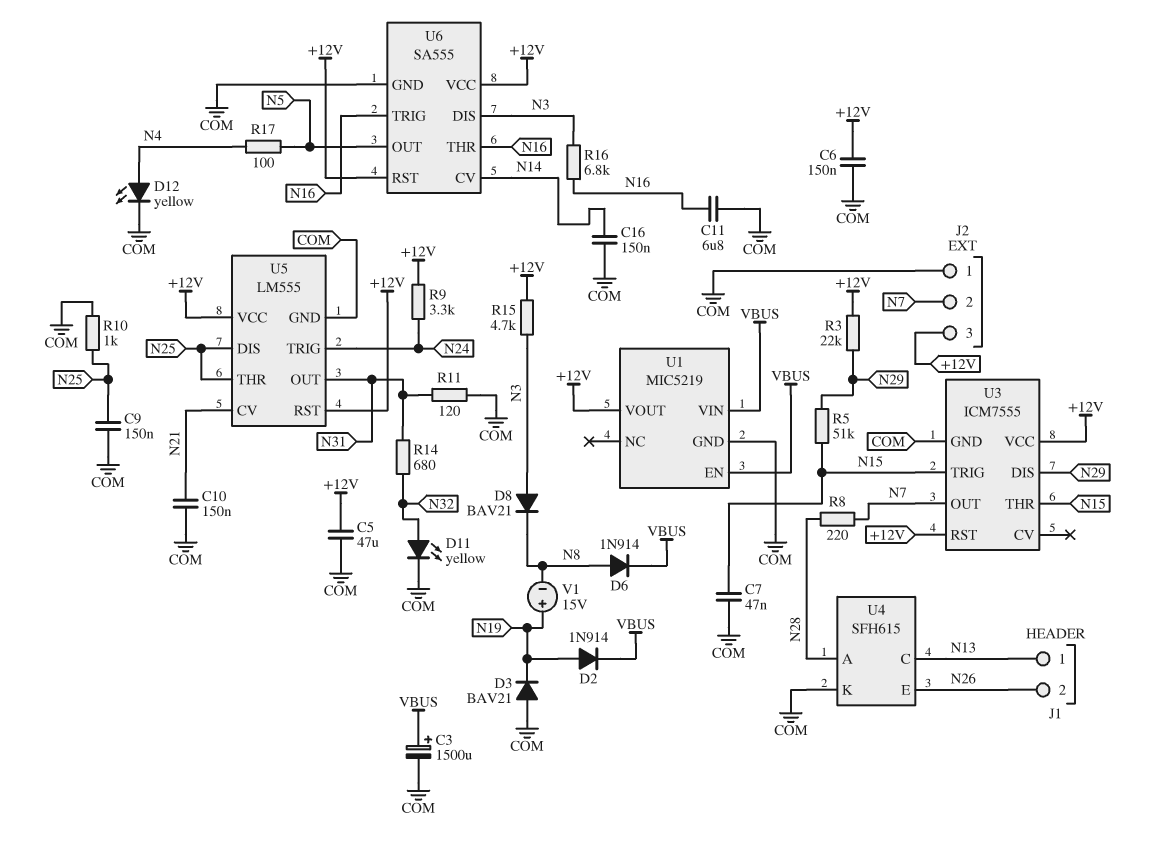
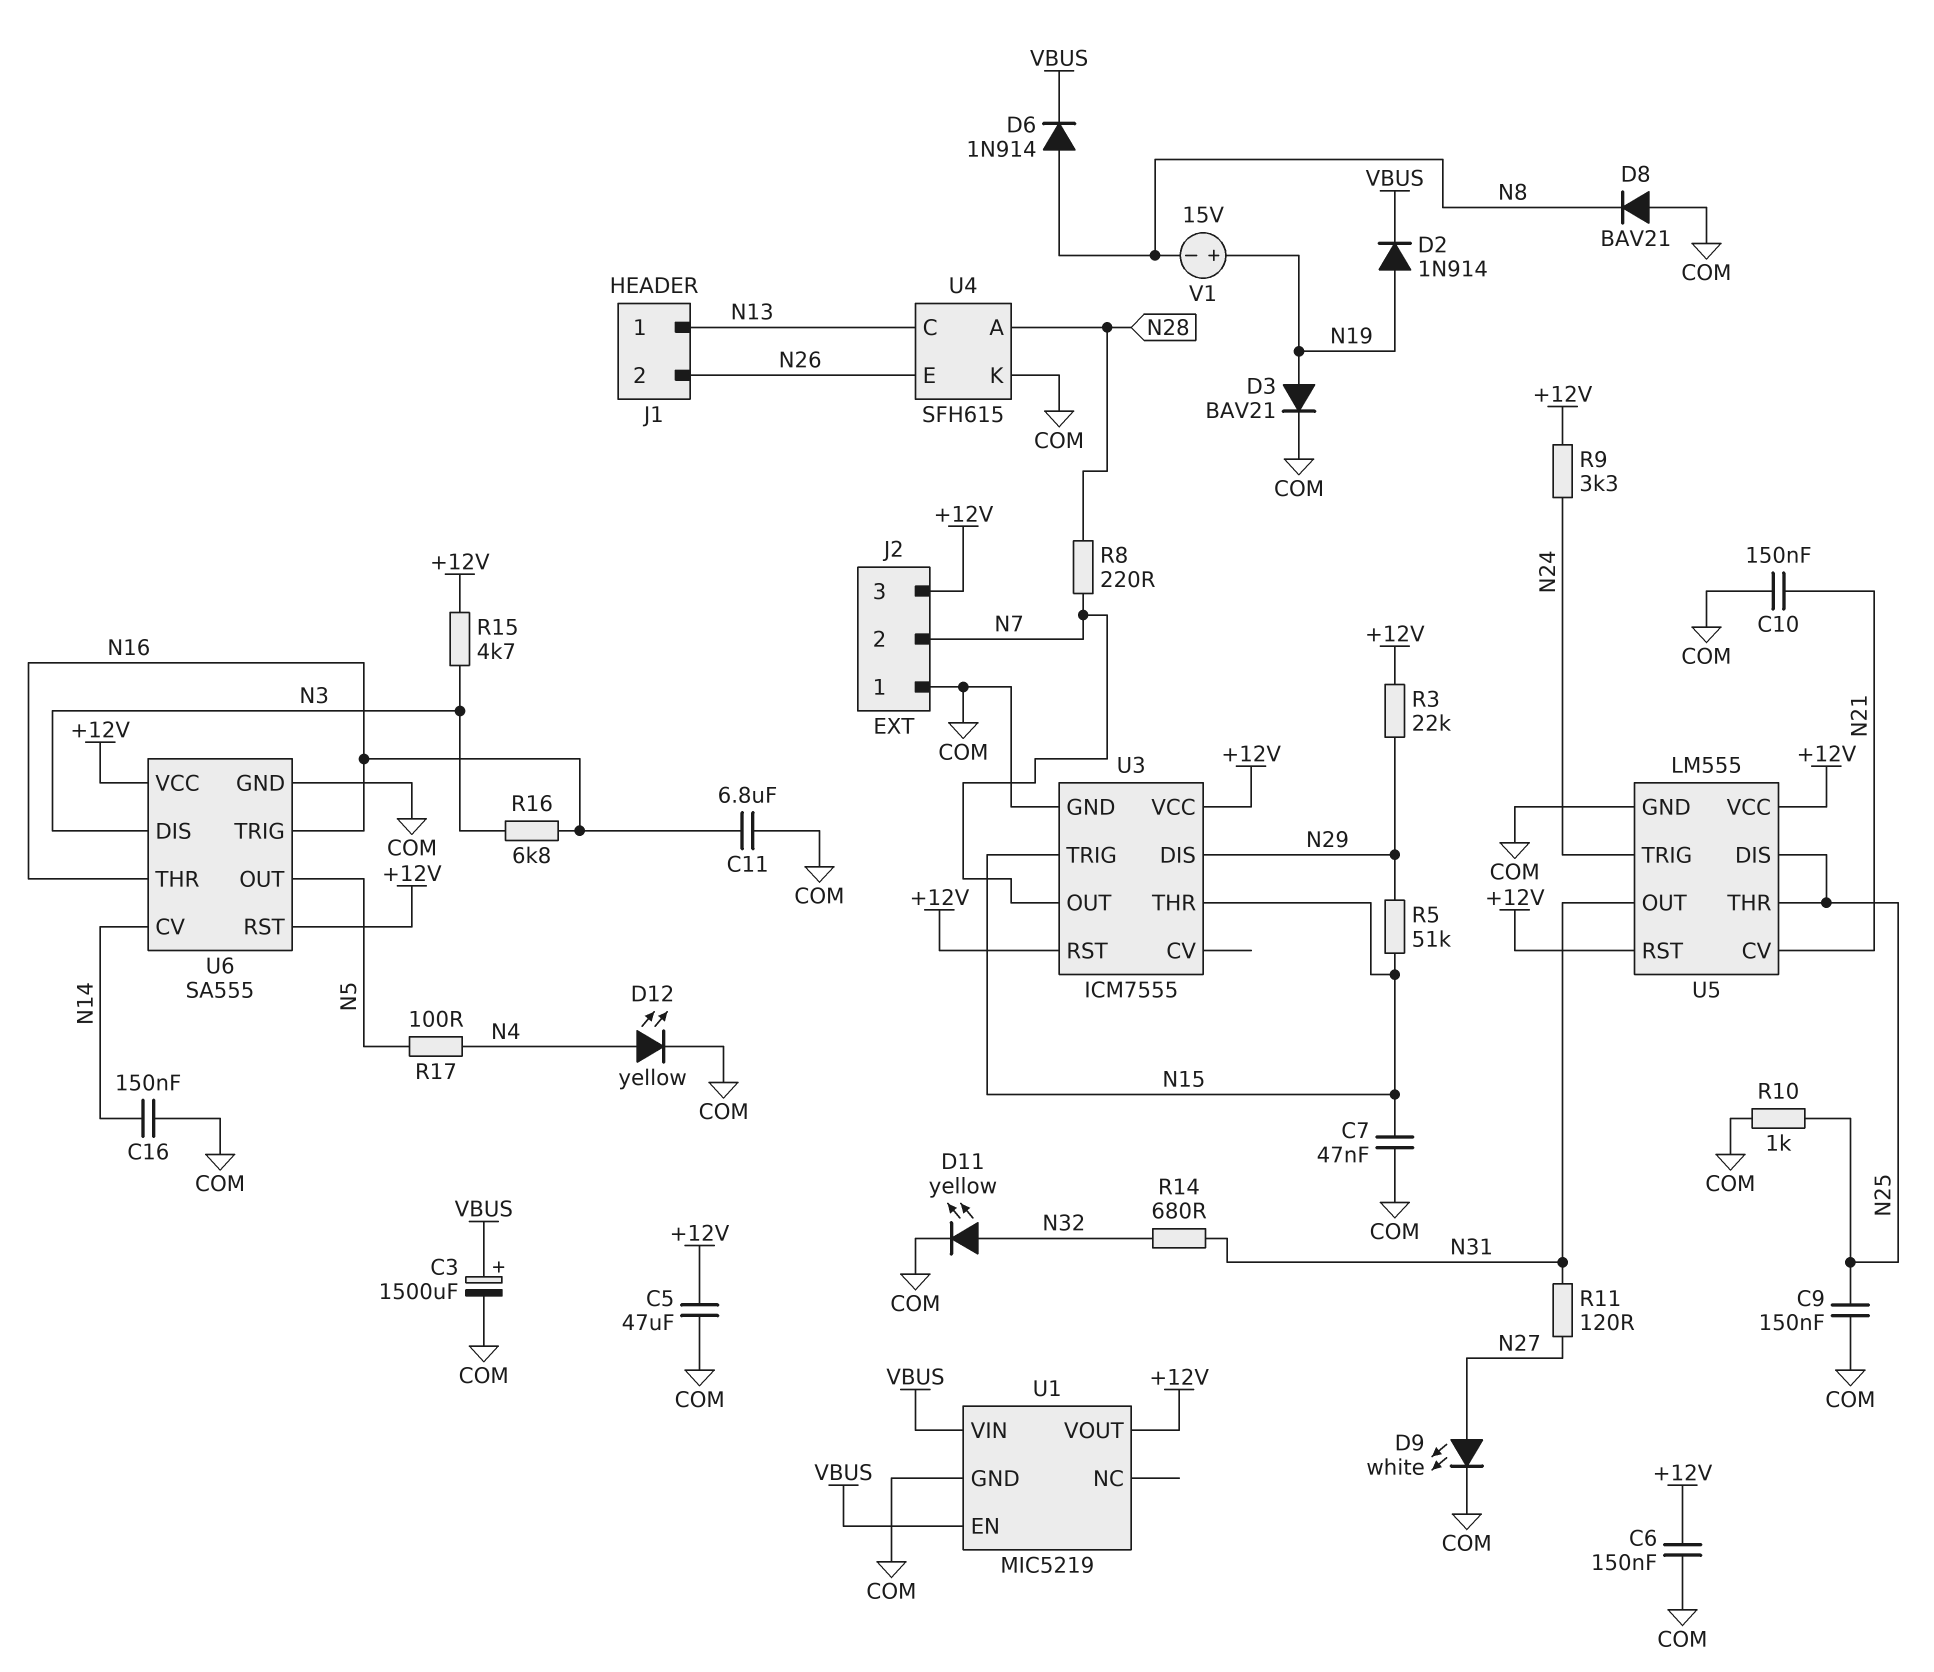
D3: diode BAV21 (A COM, K N19) -> diode BAV21 (A N19, K COM)
D8: diode BAV21 (A N3, K N8) -> diode BAV21 (A COM, K N8)
D9: none -> LED white (A N27, K COM)
R11: 120 (COM, N31) -> 120 (N27, N31)

